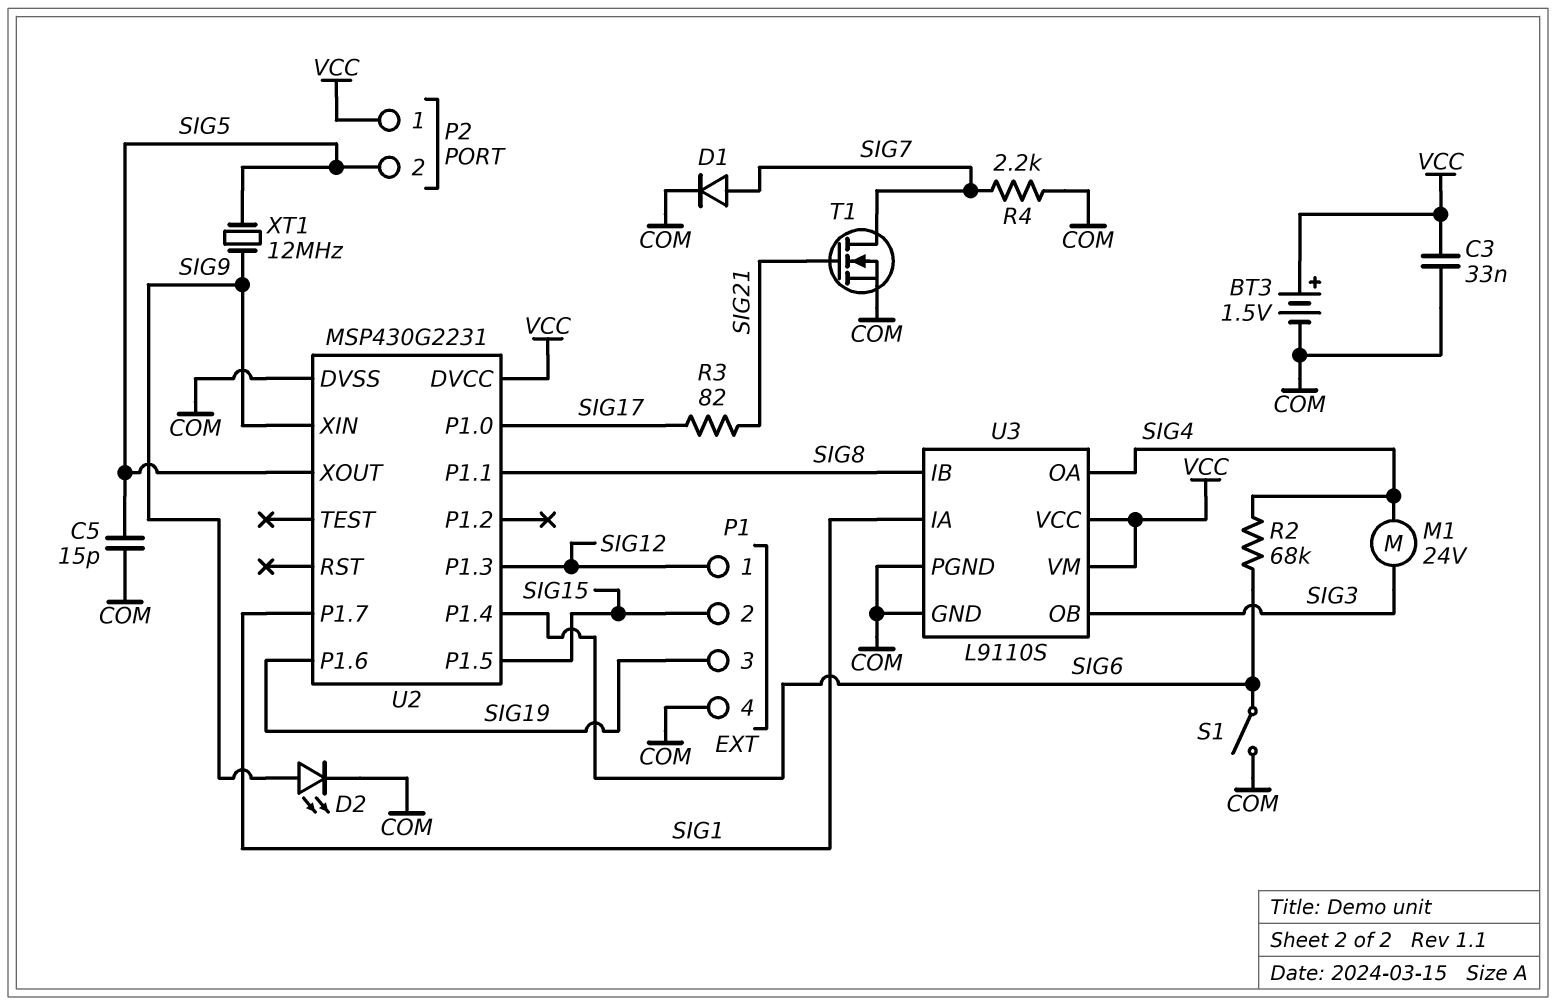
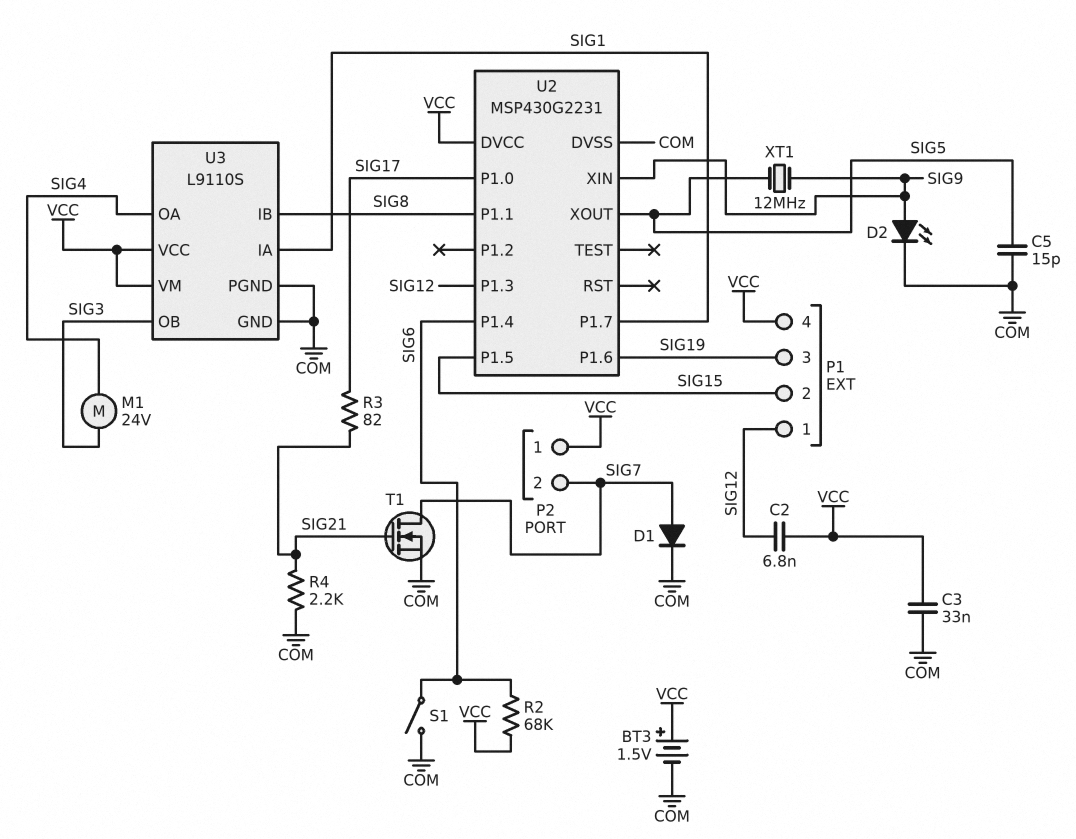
C2: none -> 6.8nF (SIG12, VCC)
P1 pin 4: COM -> VCC
P2 pin 2: SIG5 -> SIG7
R2: 68k (SIG4, SIG6) -> 68k (SIG6, VCC)
R4: 2.2k (COM, SIG7) -> 2.2k (COM, SIG21)

